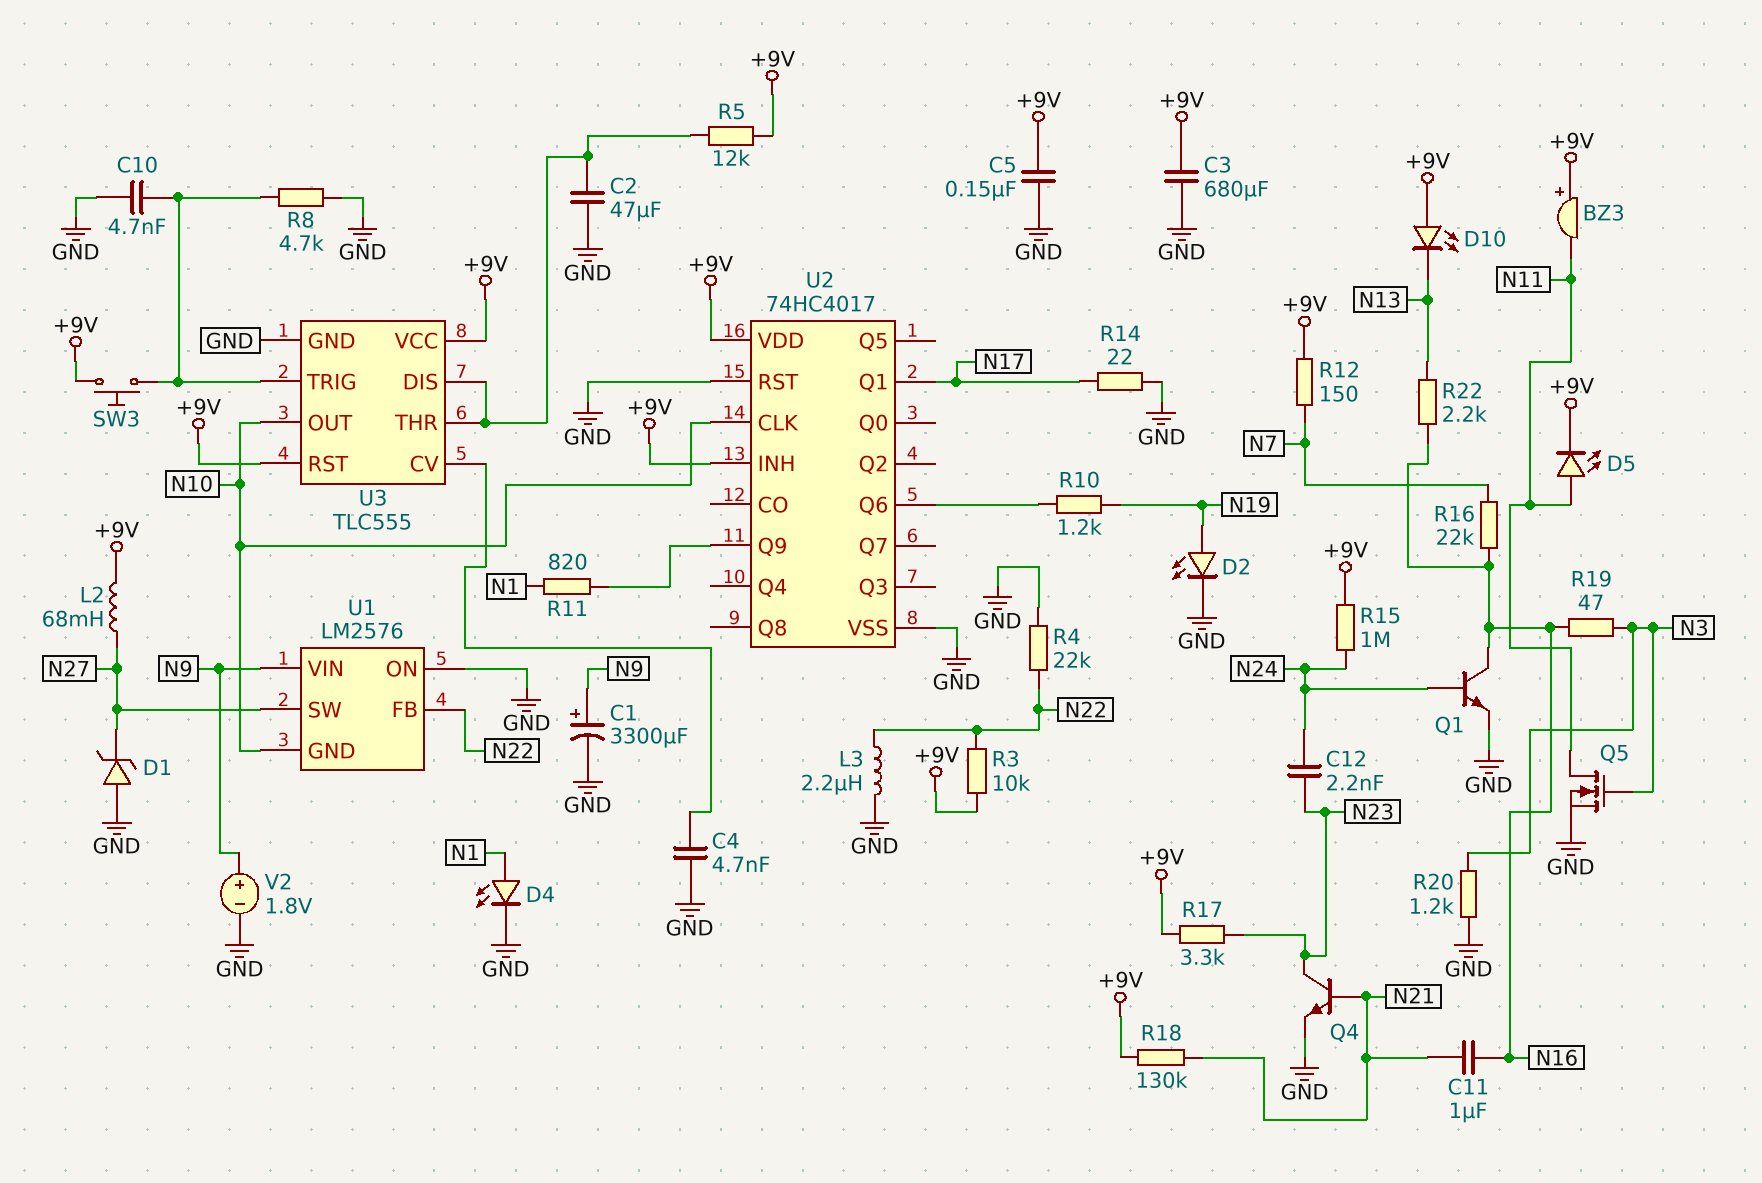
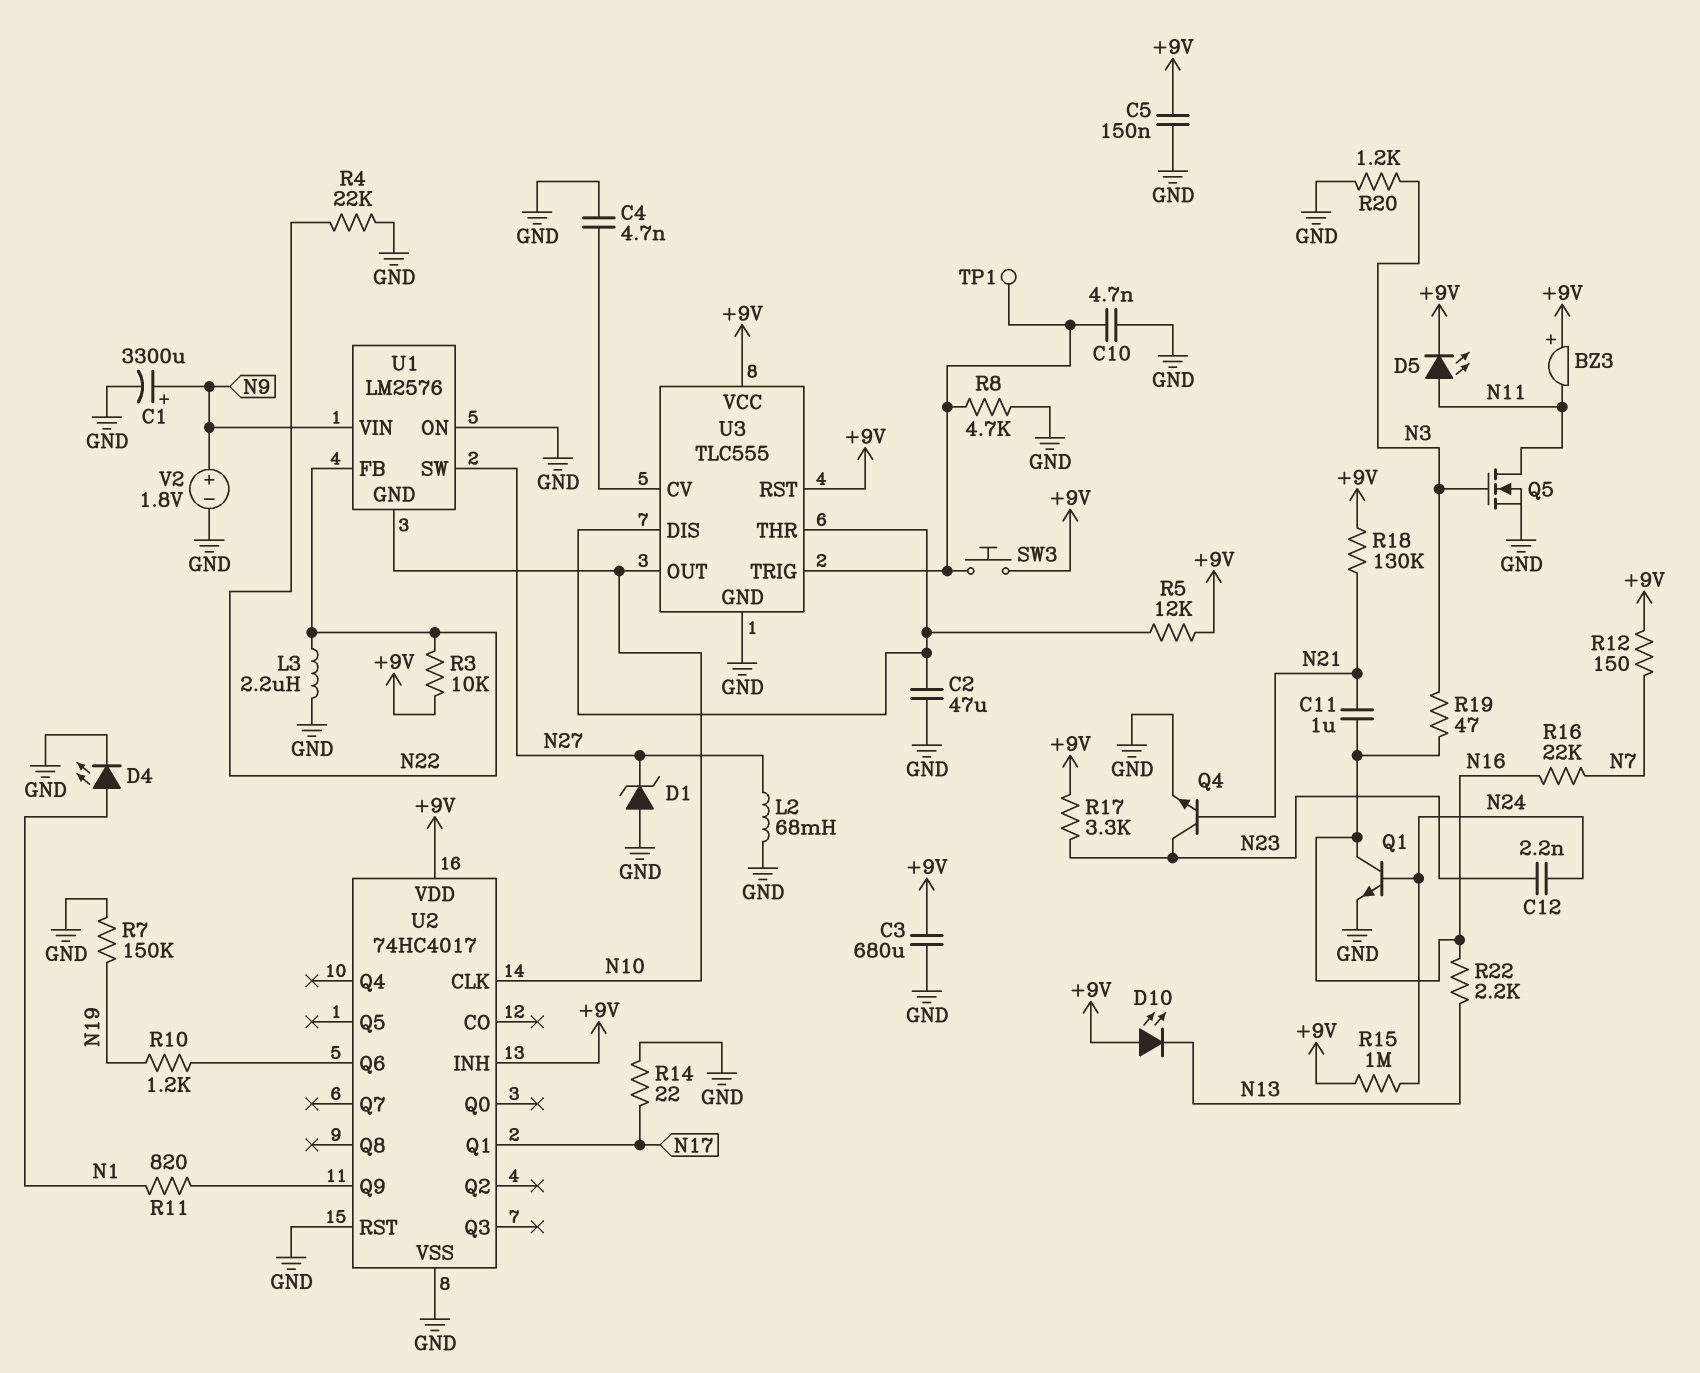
D2: LED (A N19, K GND) -> none
L2: 68mH (+9V, N27) -> 68mH (GND, N27)
R7: none -> 150k (GND, N19)
TP1: none -> test point (U3/TRIG)

